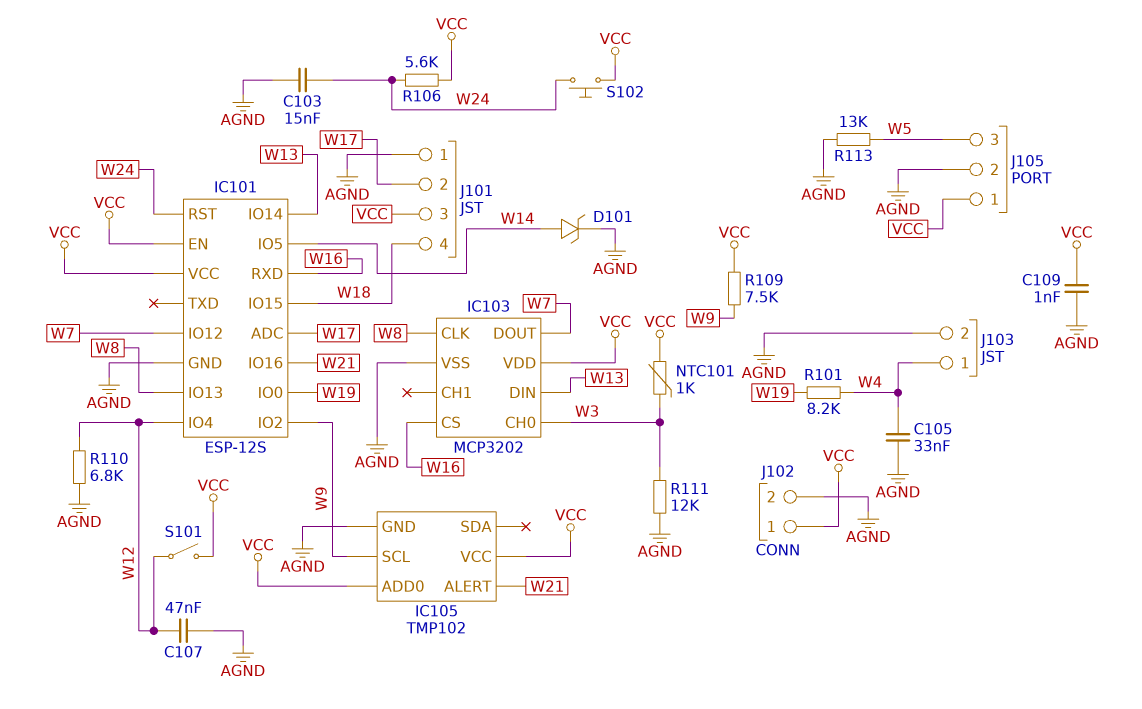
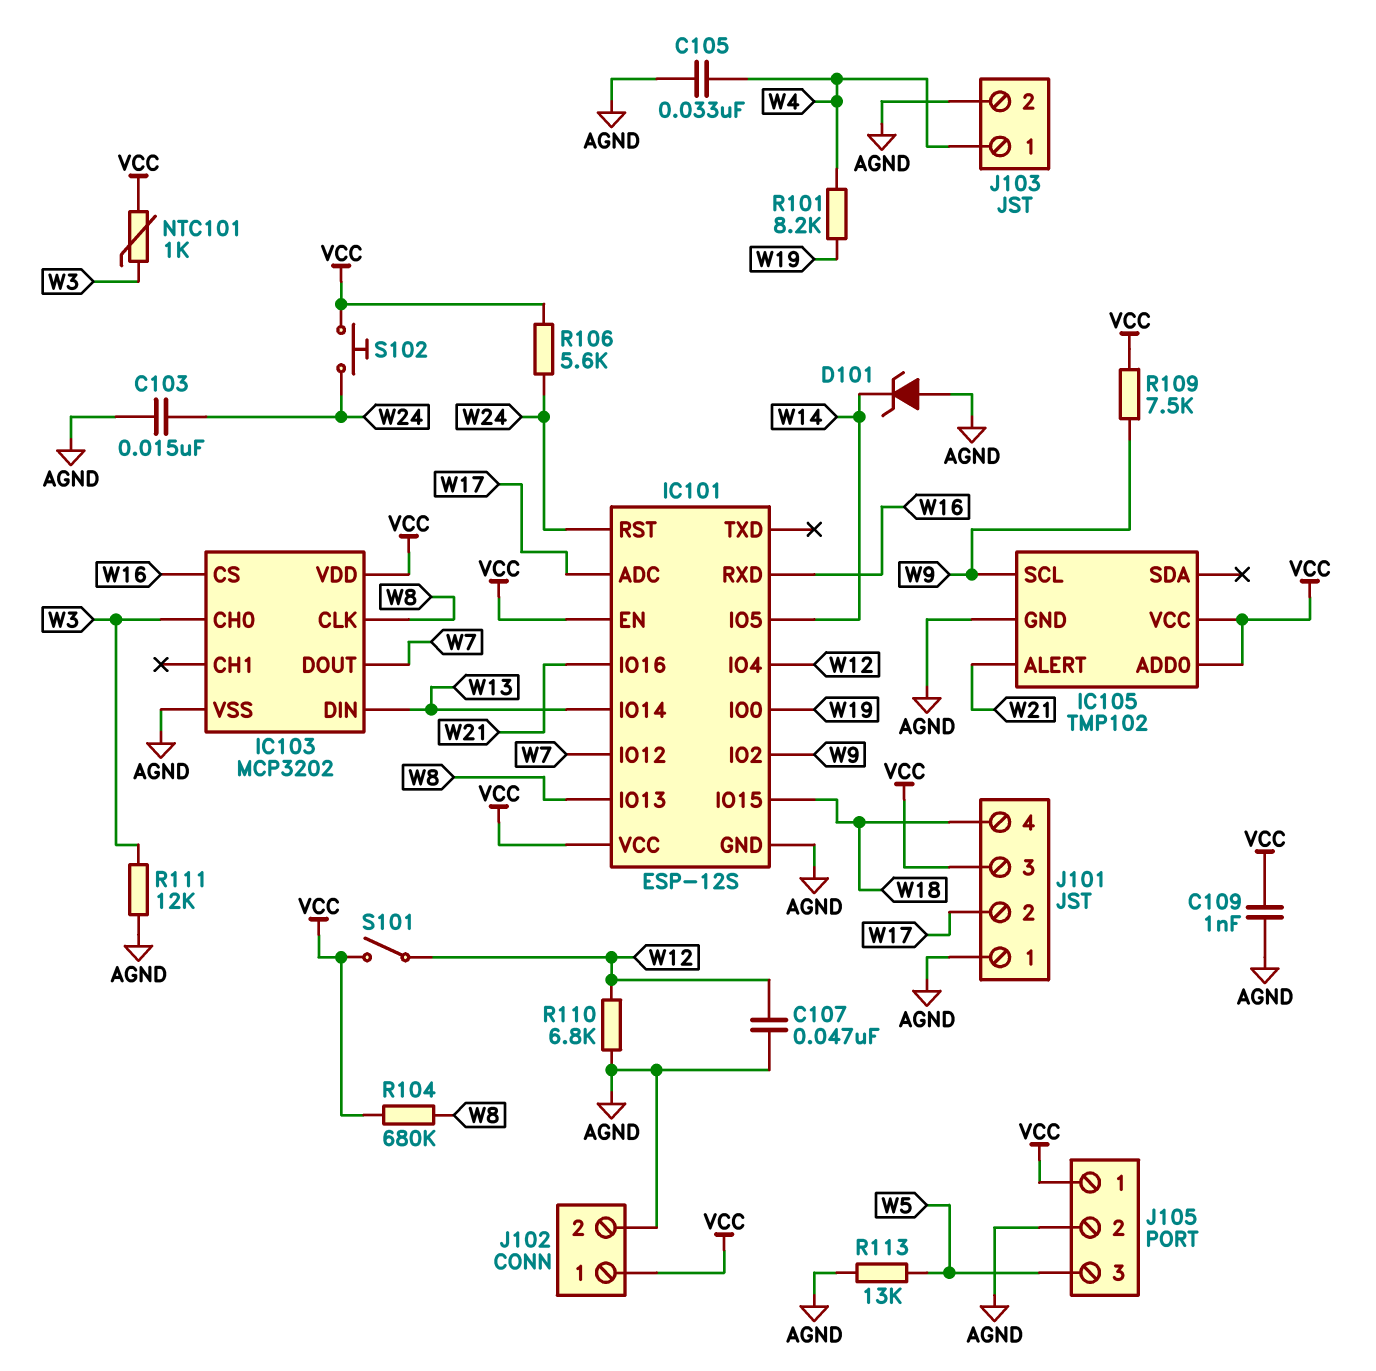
D101: zener (A W14, K AGND) -> zener (A AGND, K W14)
R104: none -> 680k (VCC, W8)

